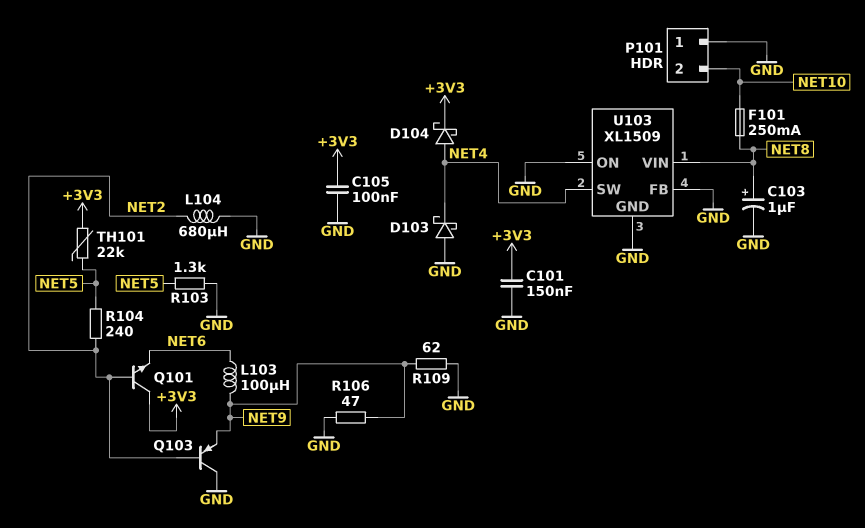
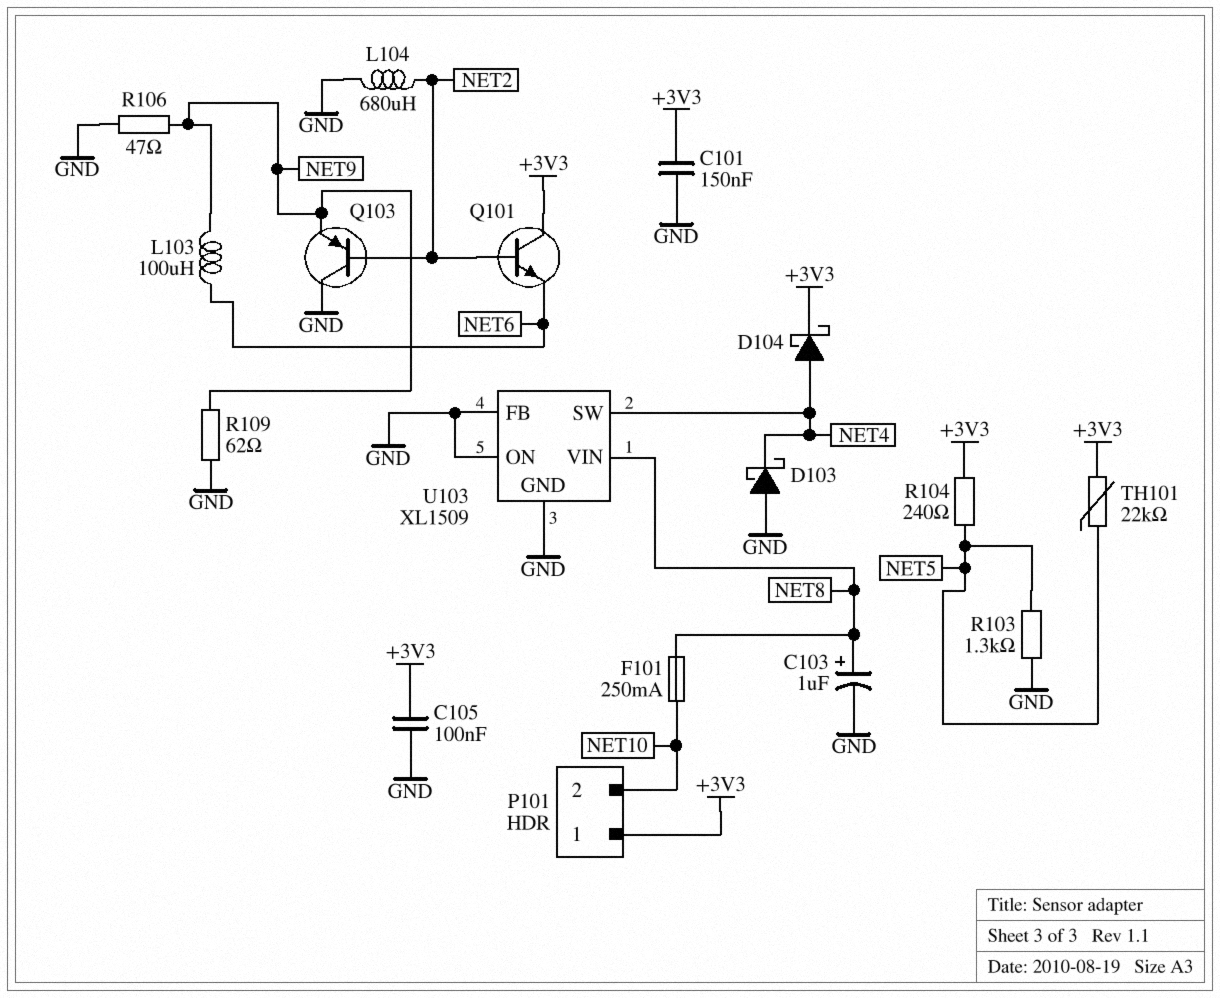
P101 pin 1: GND -> +3V3
R104: 240 (NET2, NET5) -> 240 (+3V3, NET5)

